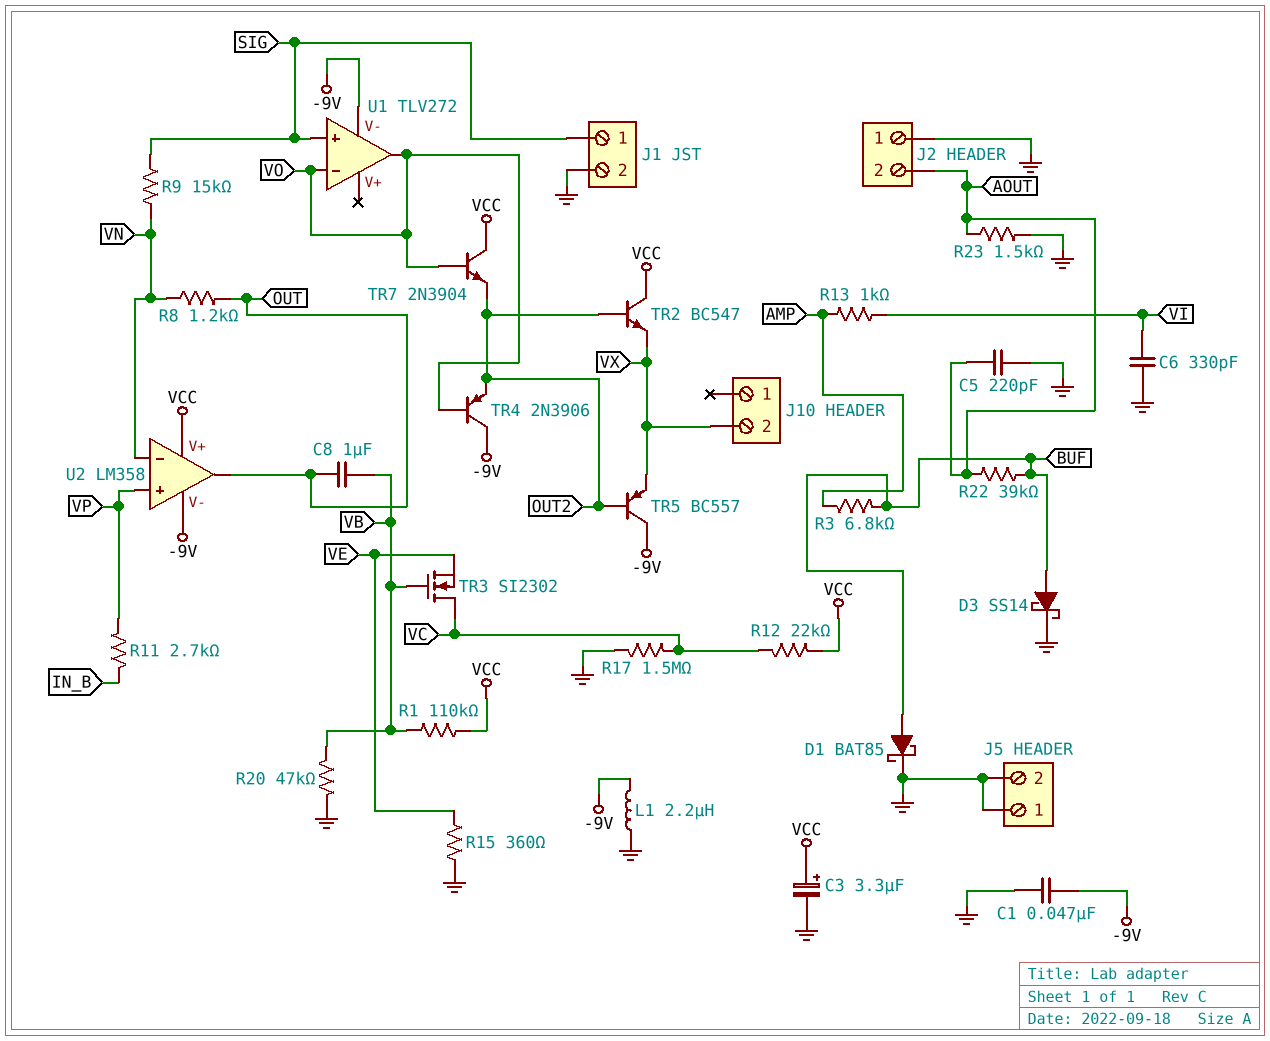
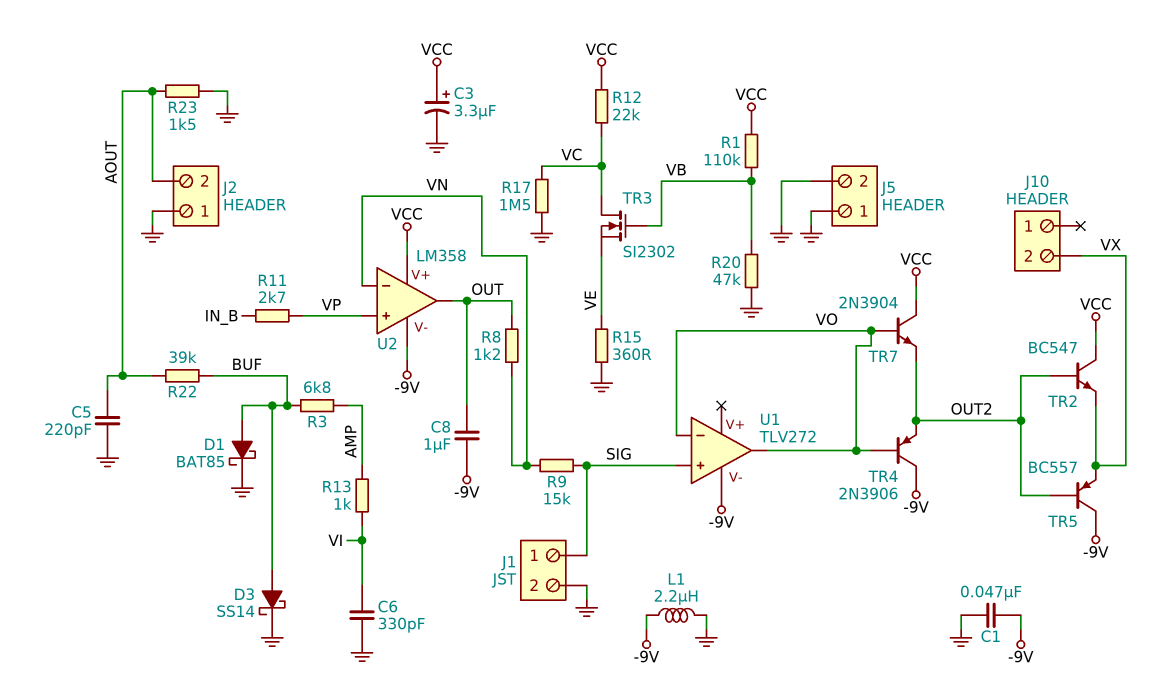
C8: 1uF (OUT, VB) -> 1uF (-9V, OUT)

